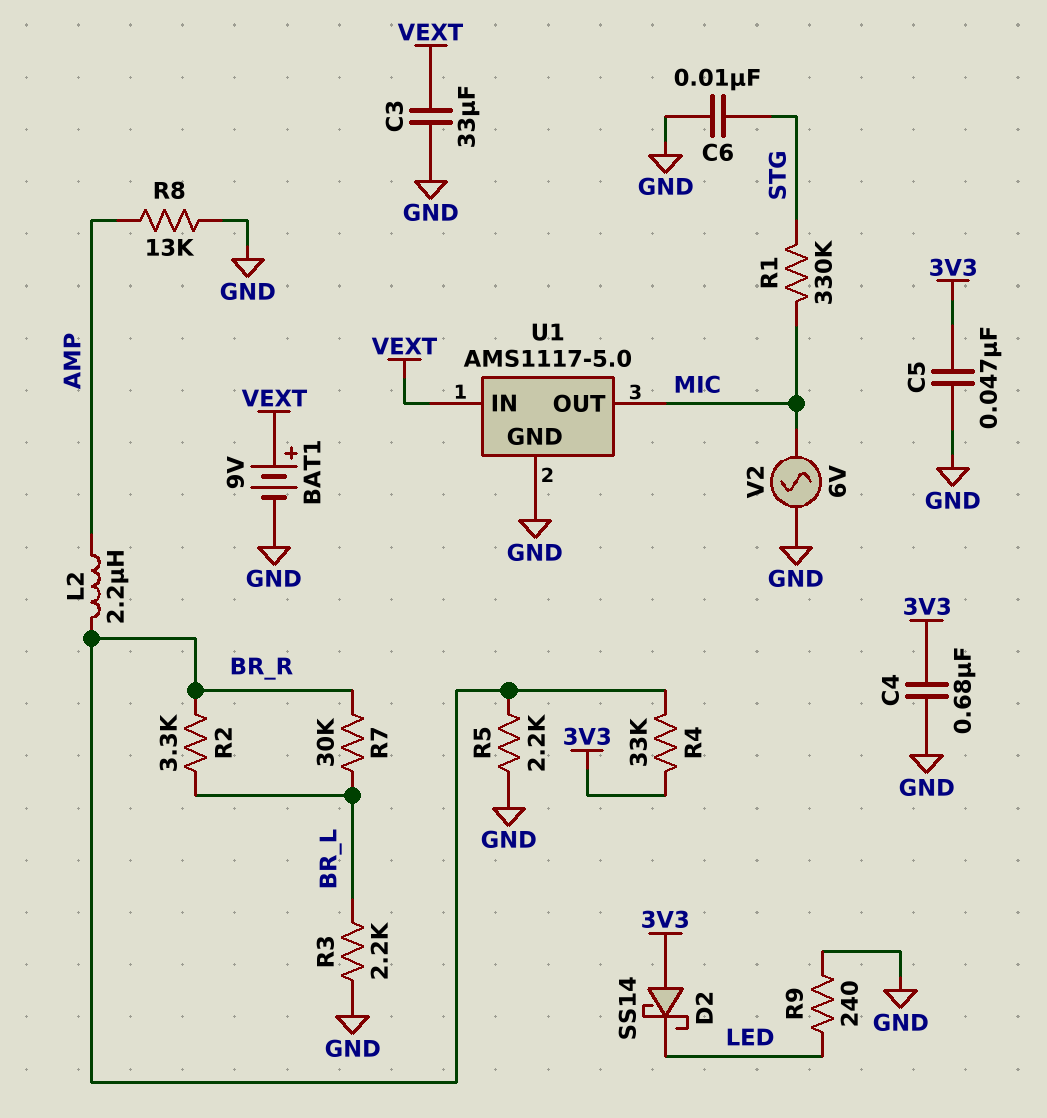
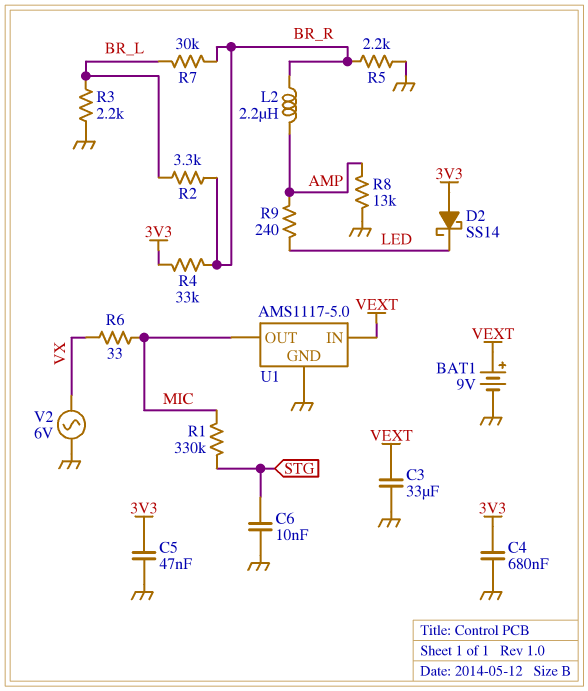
R6: none -> 33 (MIC, VX)
R9: 240 (GND, LED) -> 240 (AMP, LED)
V2: AC 6V (GND, MIC) -> AC 6V (GND, VX)

